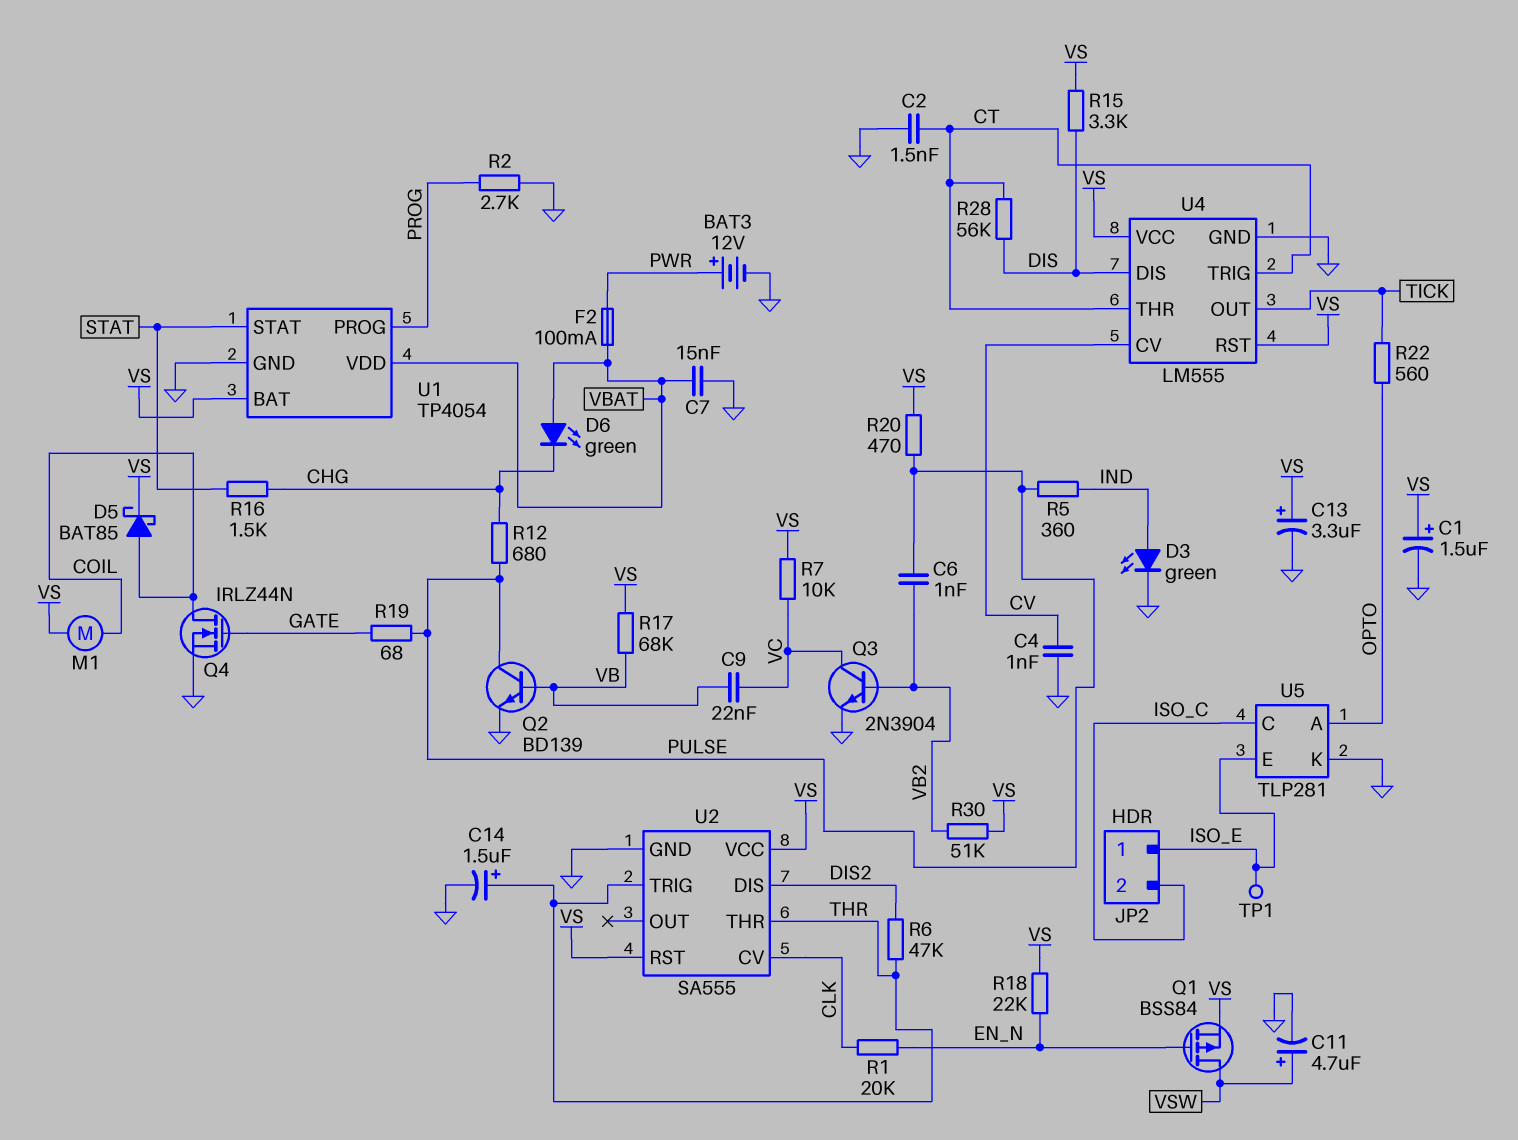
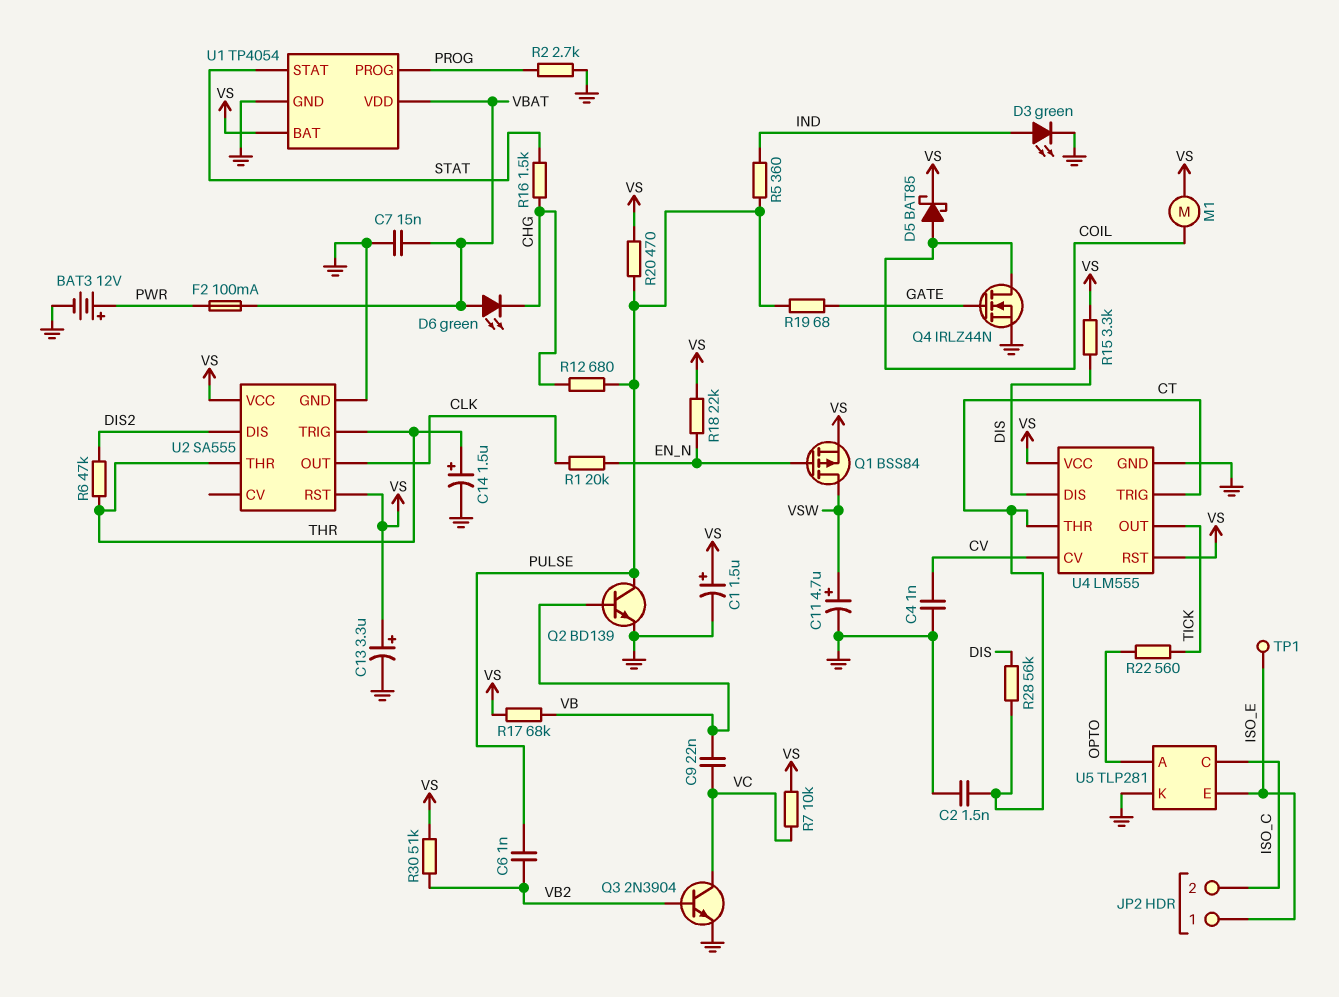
U2 pin CV: CLK -> none
U2 pin OUT: none -> CLK

